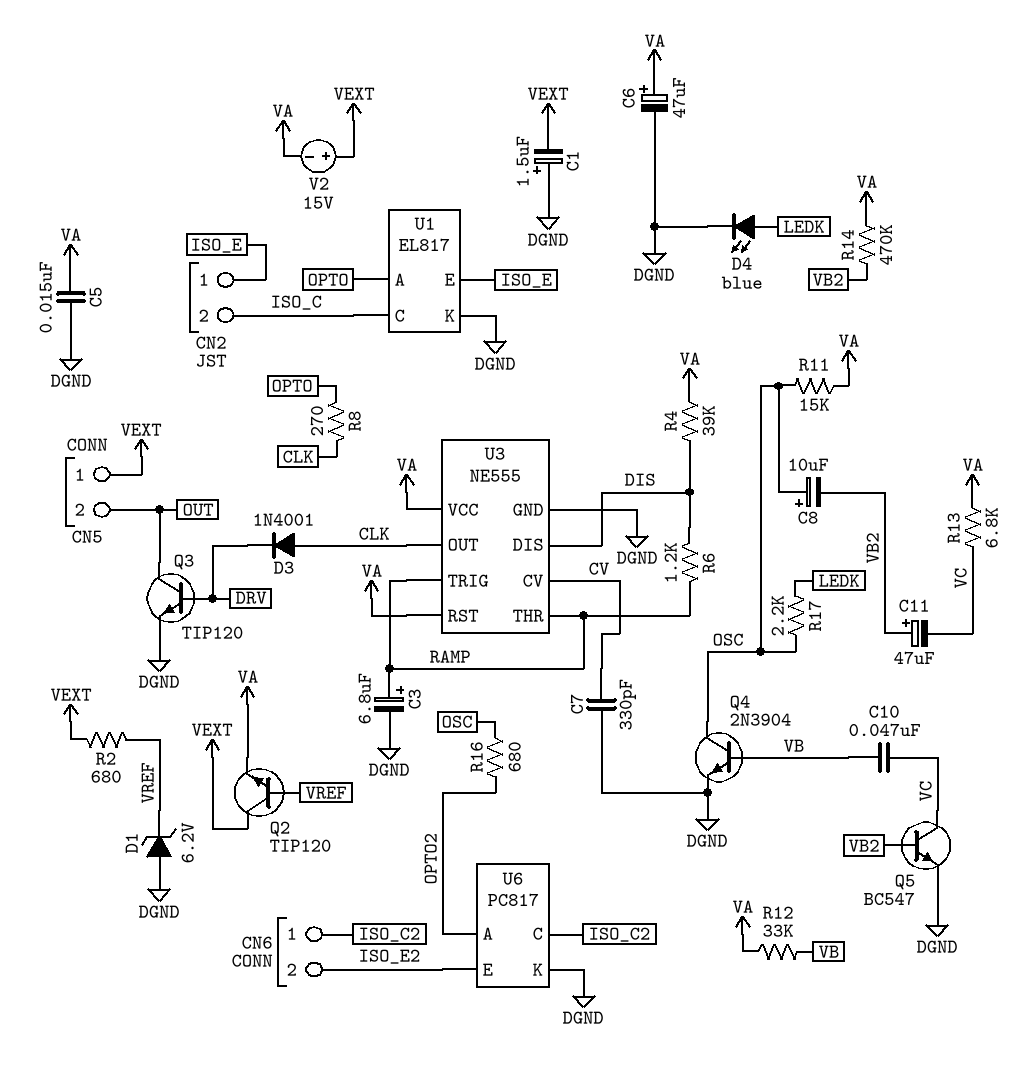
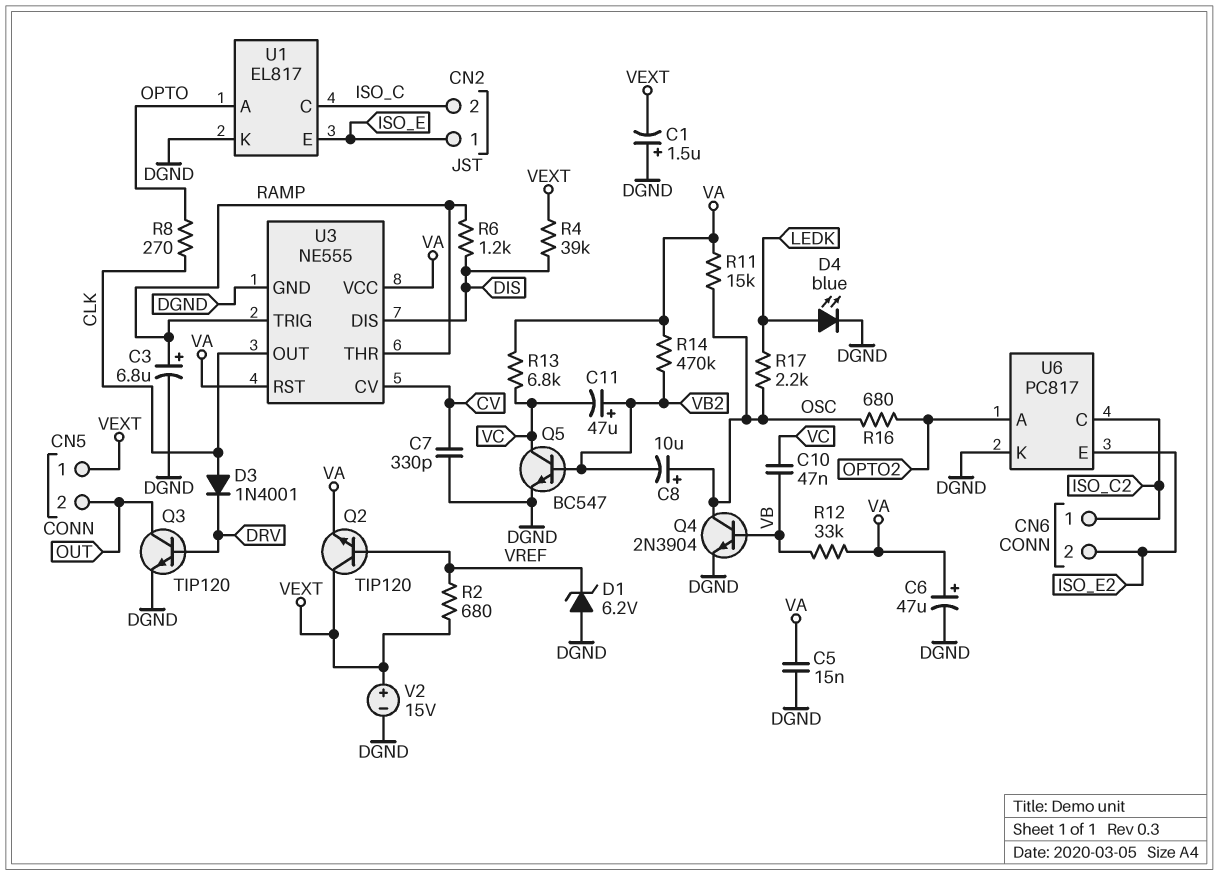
R4: 39k (DIS, VA) -> 39k (DIS, VEXT)
V2: 15V (plus VEXT, minus VA) -> 15V (plus VEXT, minus DGND)

